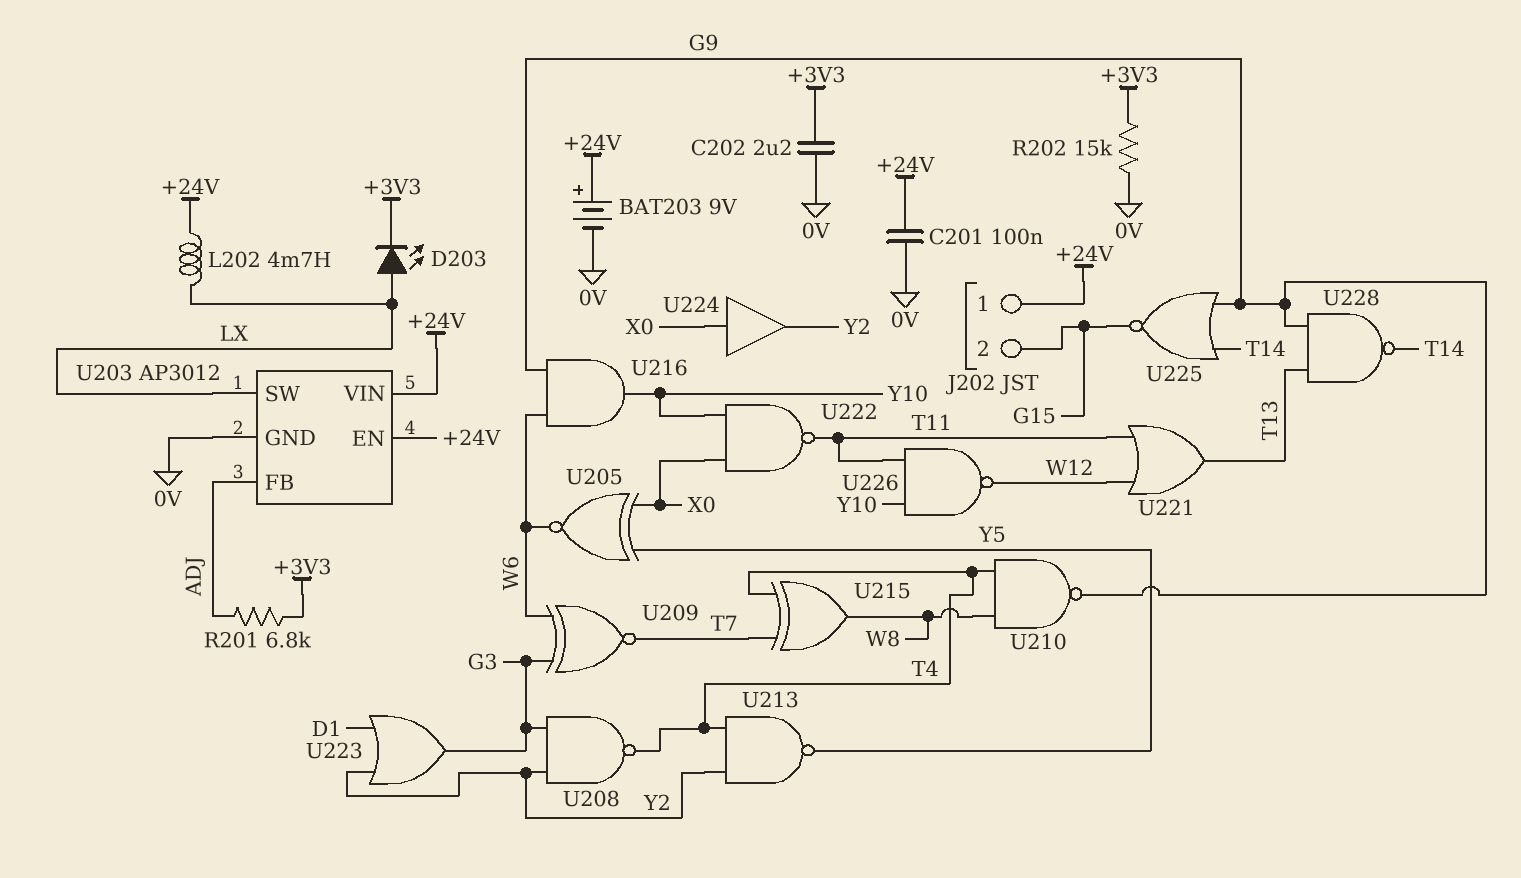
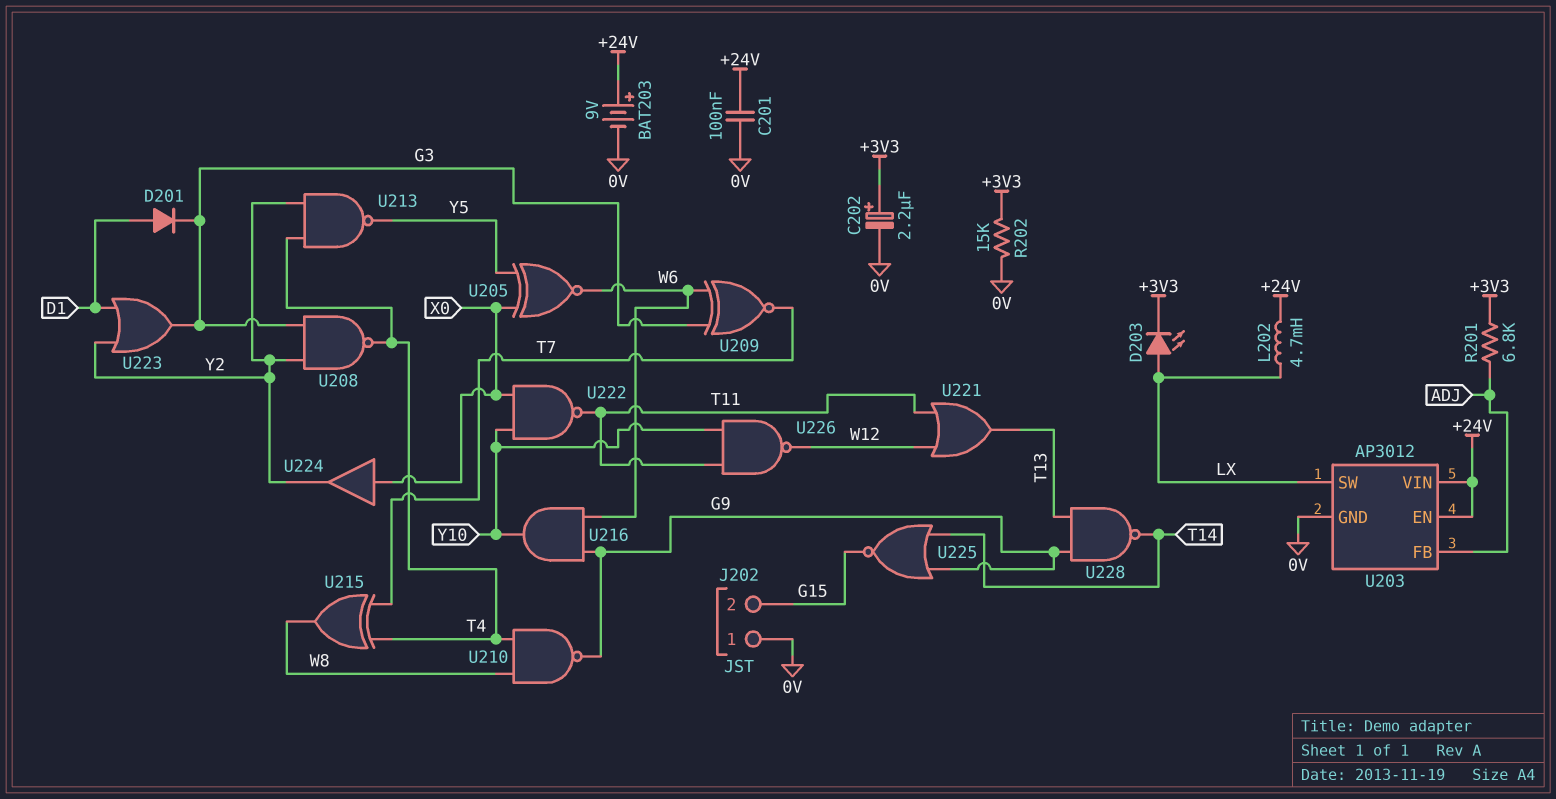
C202: 2.2uF (+3V3, 0V) -> 2.2uF (plus +3V3, minus 0V)
D201: none -> diode (A D1, K G3)
J202 pin 1: +24V -> 0V

